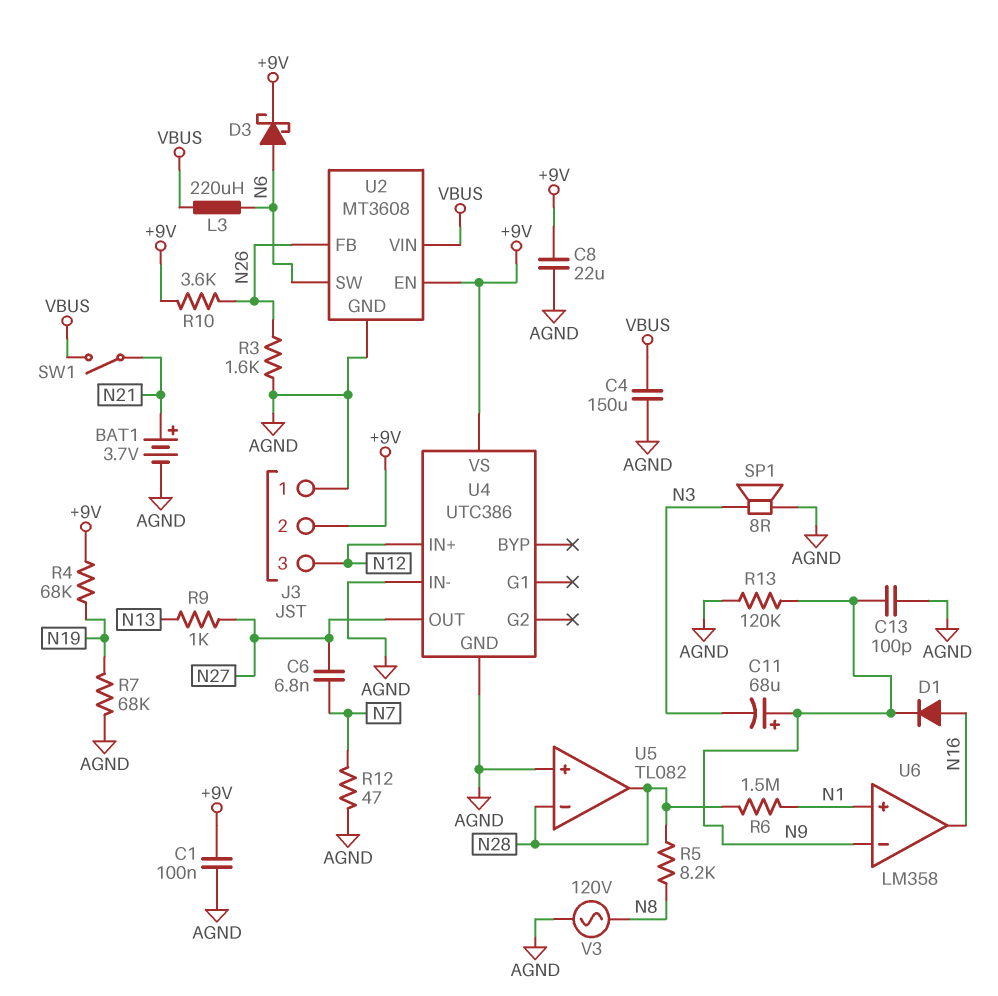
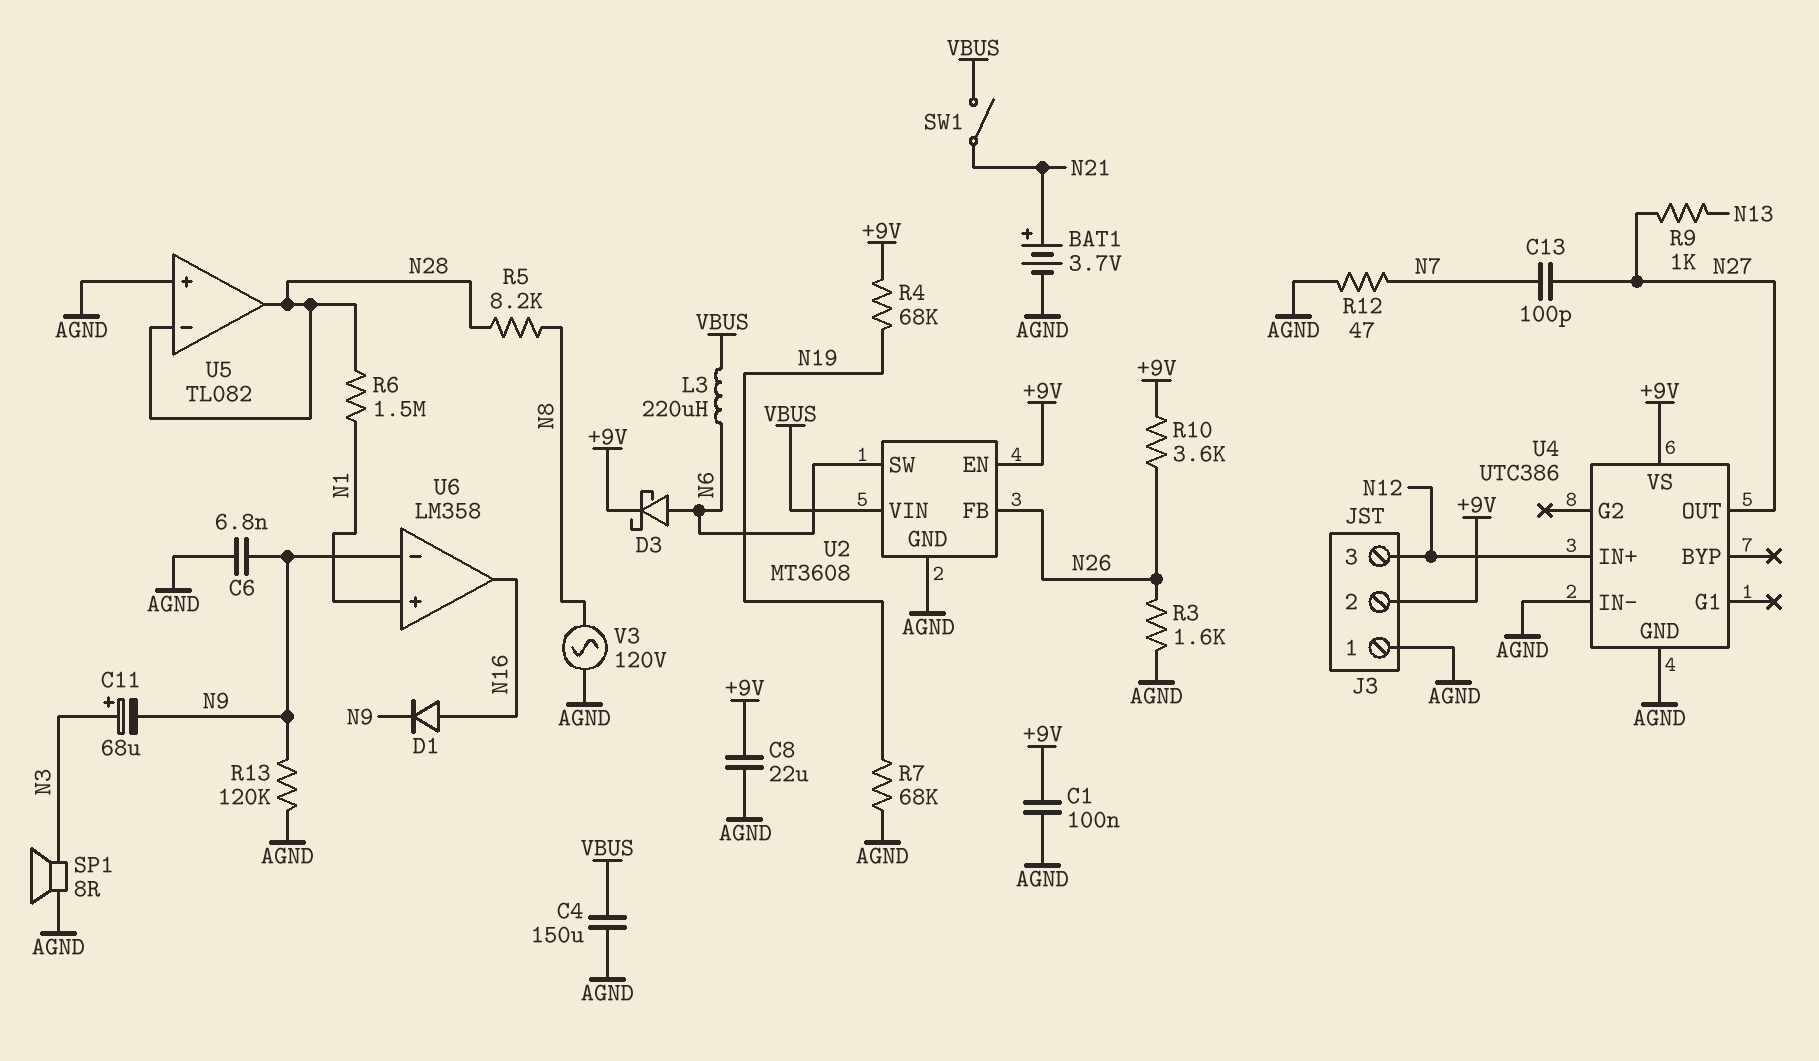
C6: 6.8nF (N7, N27) -> 6.8nF (AGND, N9)
C11: 68uF (plus N9, minus N3) -> 68uF (plus N3, minus N9)
C13: 100pF (AGND, N9) -> 100pF (N7, N27)

